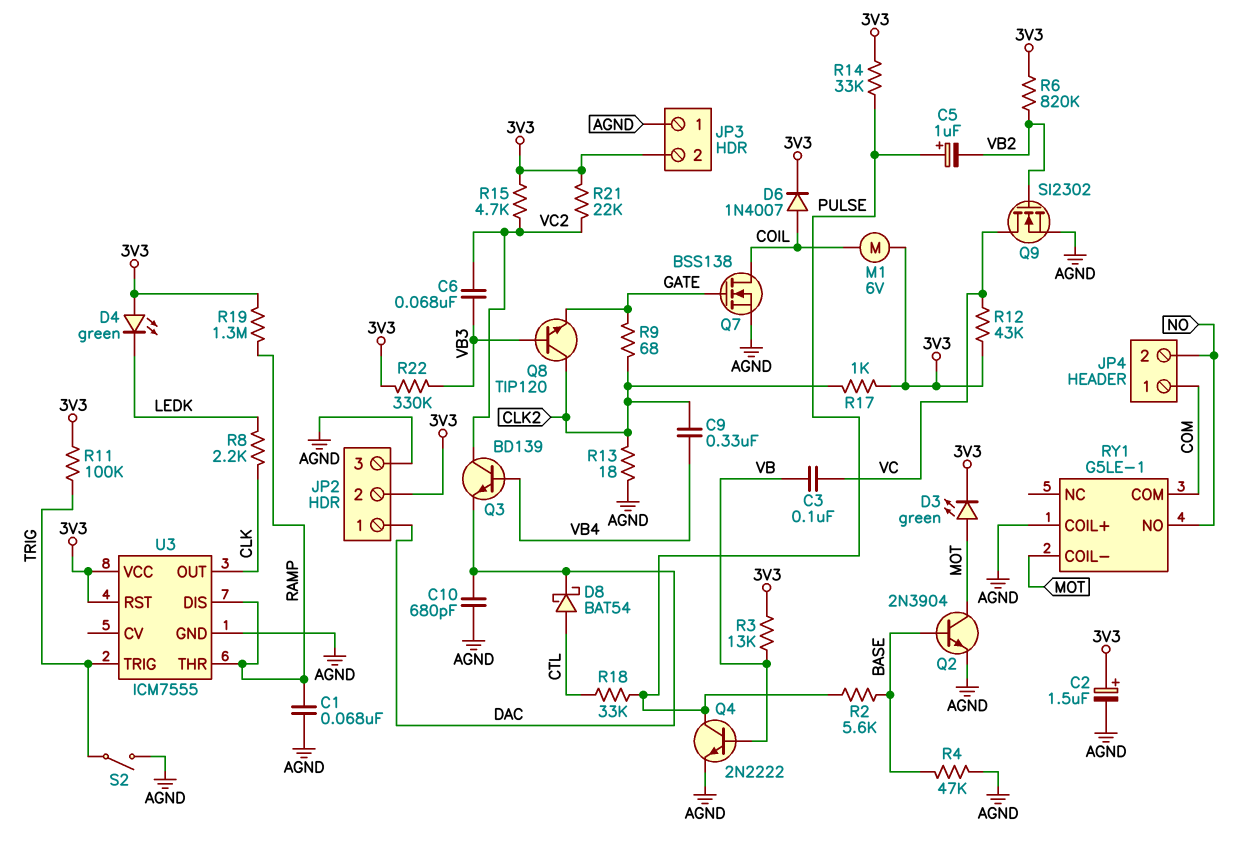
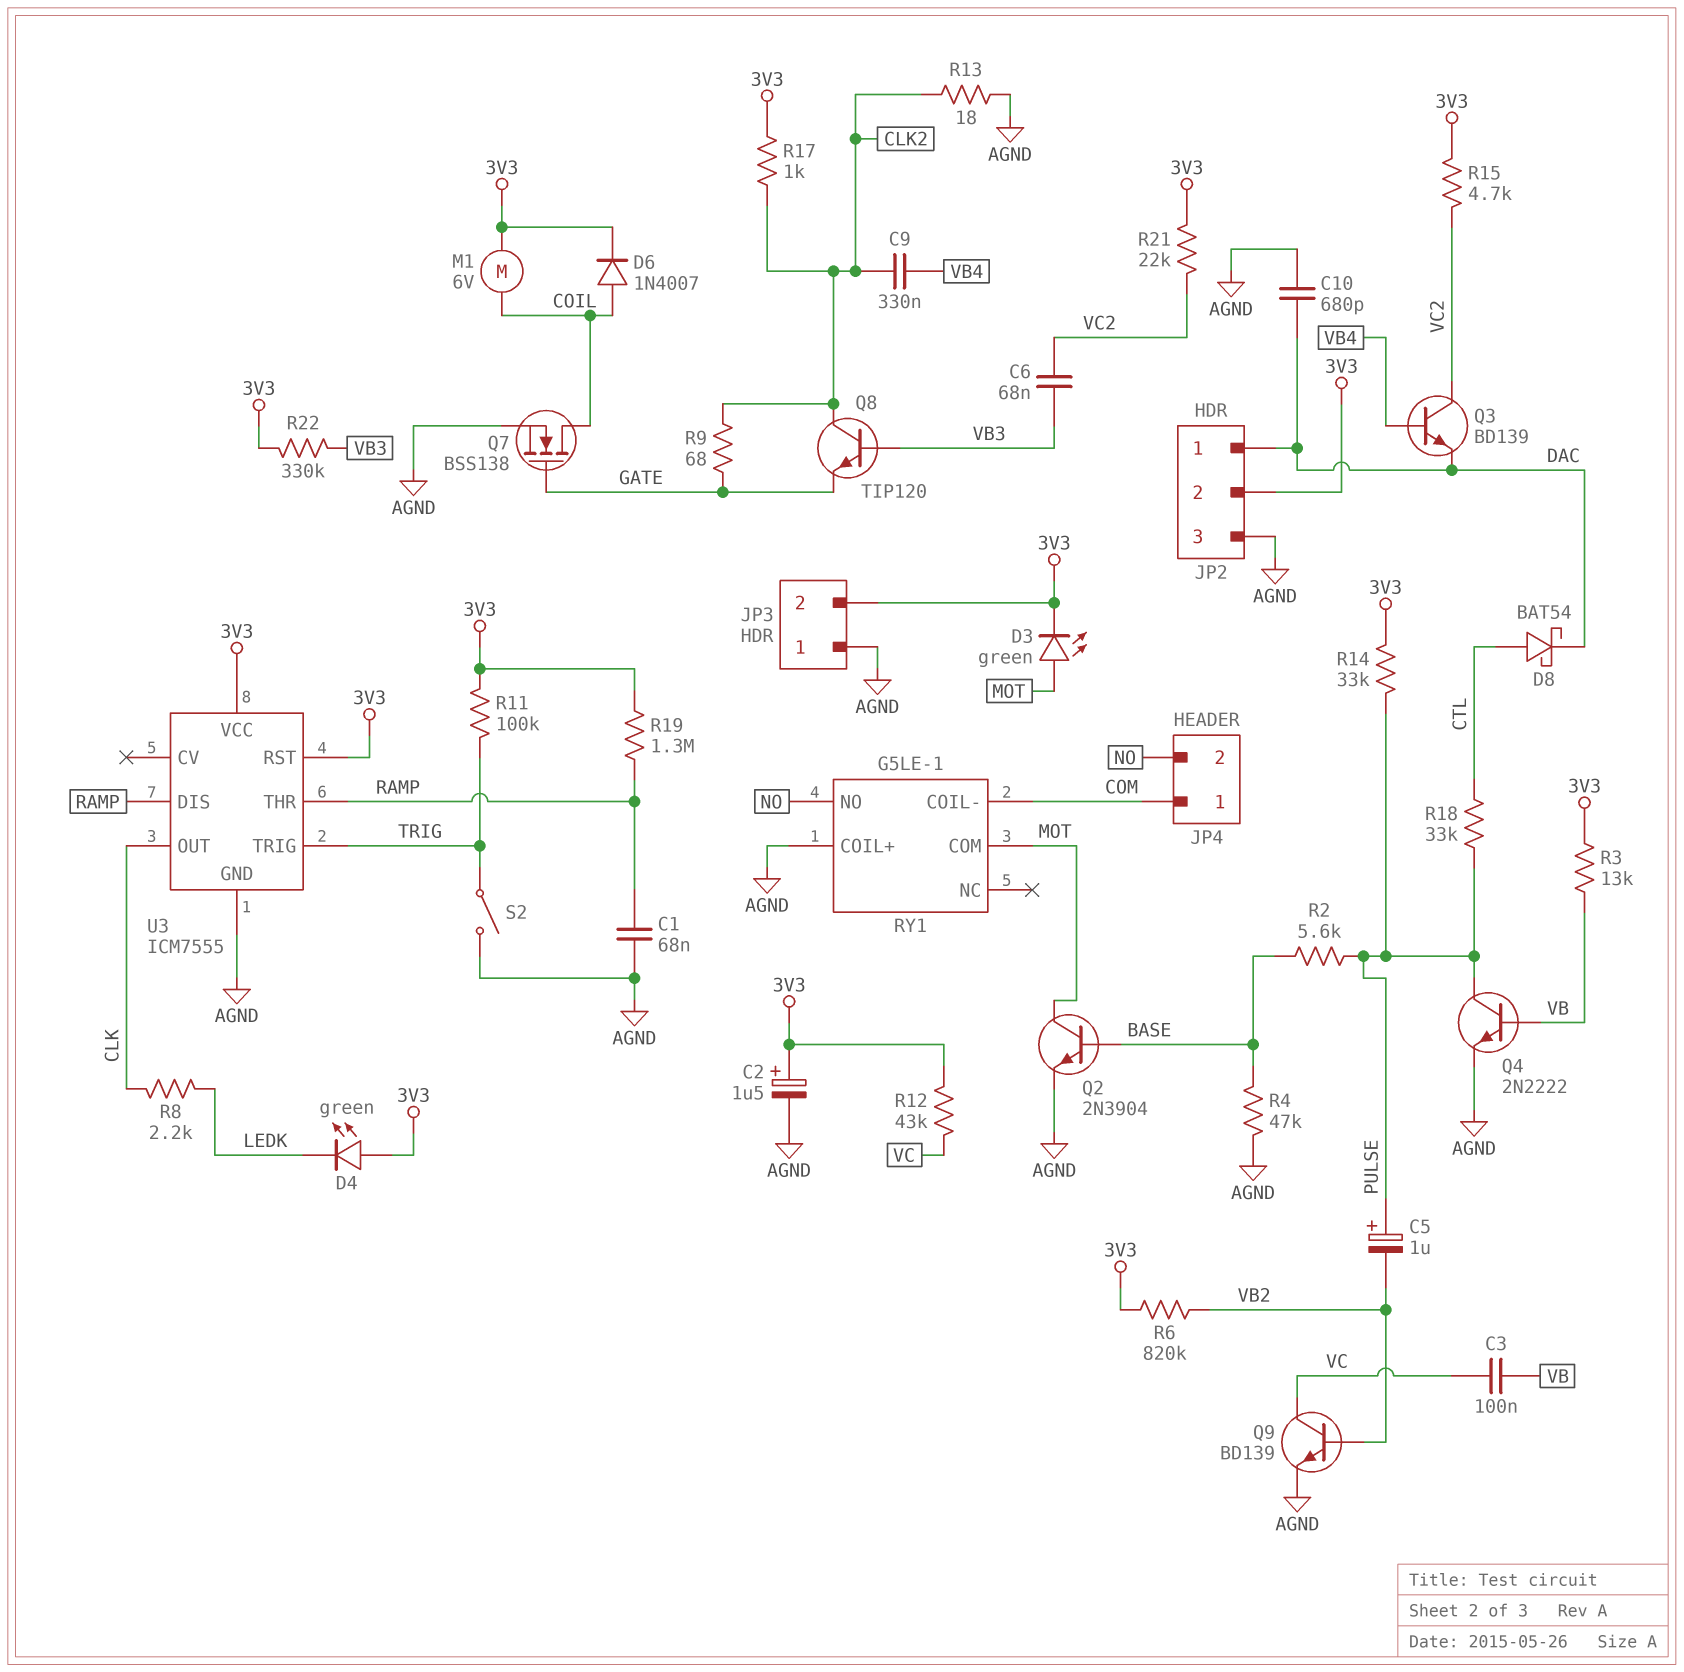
Q9: NMOS SI2302 (G VB2, D VC, S AGND) -> NPN BD139 (B VB2, C VC, E AGND)
RY1 pin COIL-: MOT -> COM
RY1 pin COM: COM -> MOT

